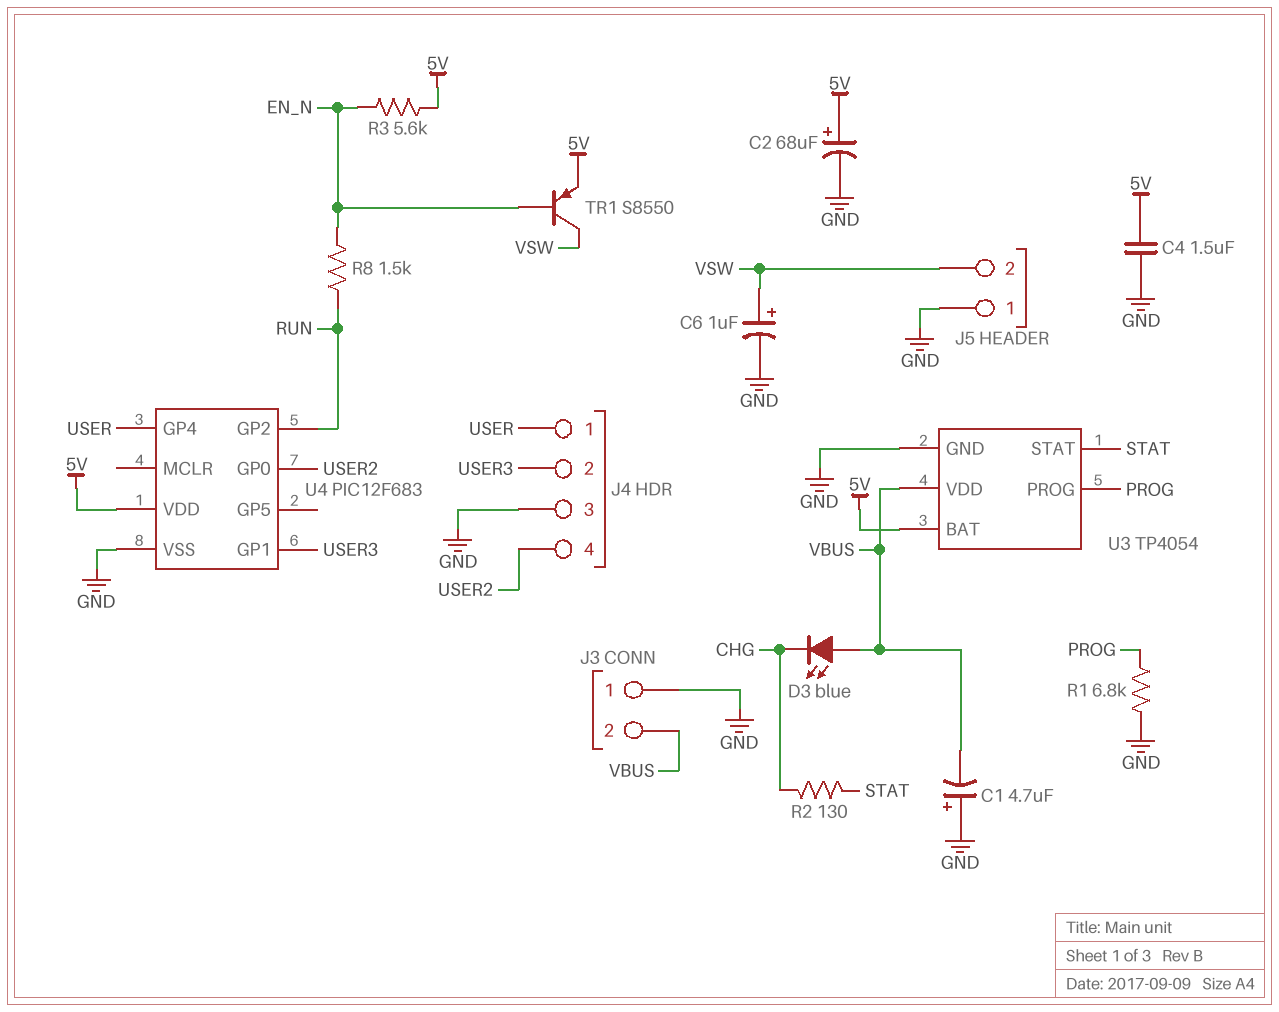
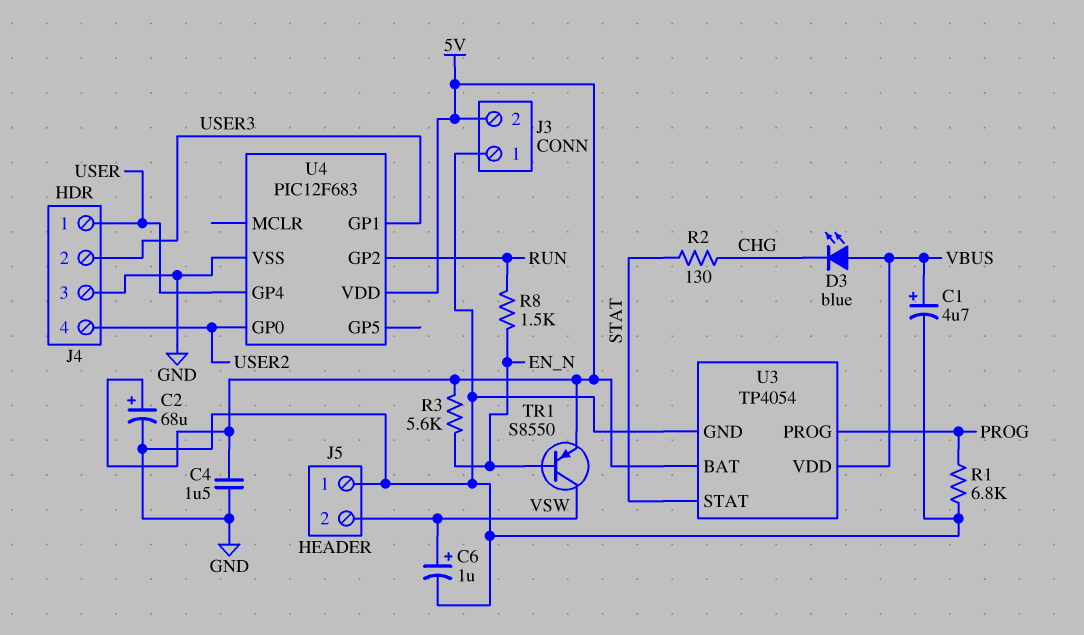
C1: 4.7uF (plus GND, minus VBUS) -> 4.7uF (plus VBUS, minus GND)
J3 pin 2: VBUS -> 5V

